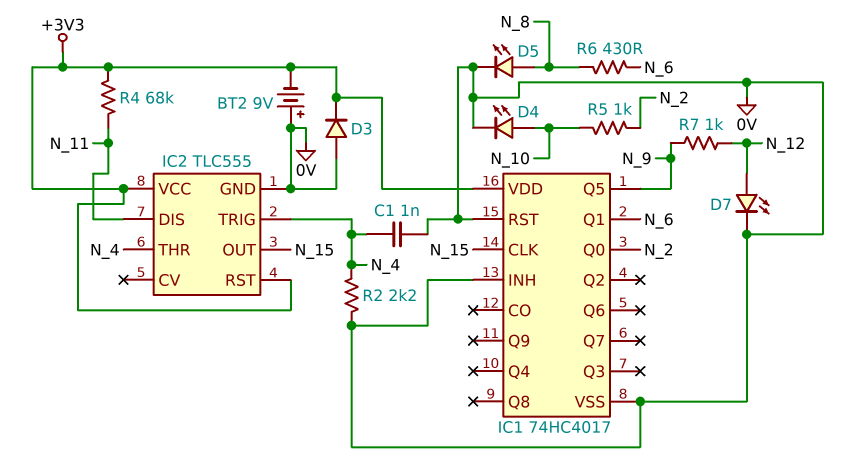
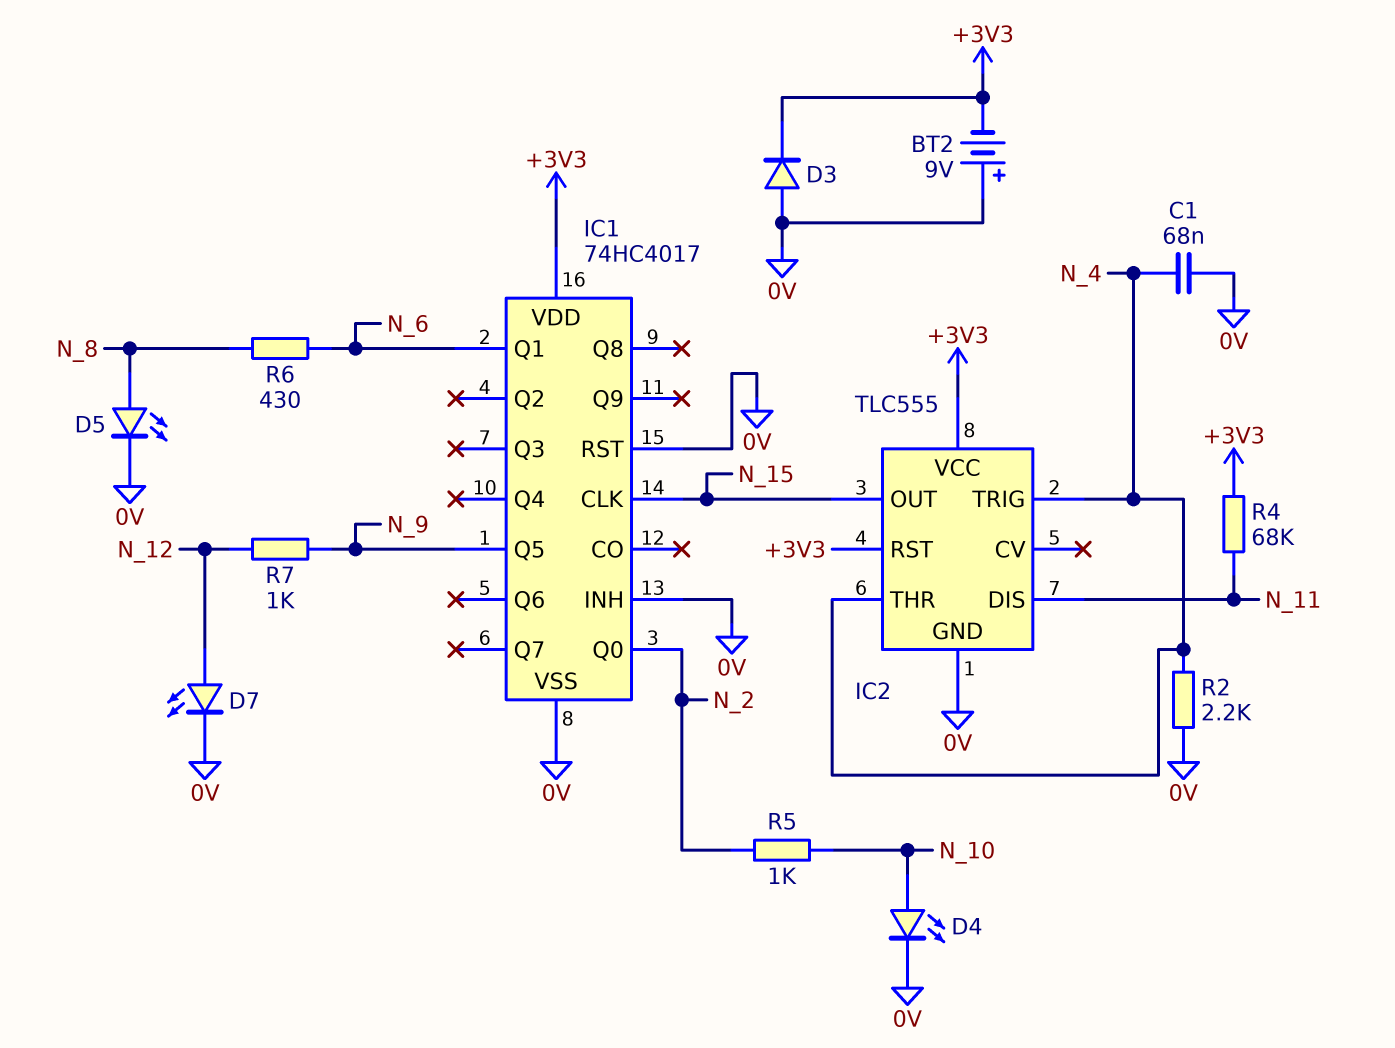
C1: 1nF (0V, N_4) -> 68nF (0V, N_4)

